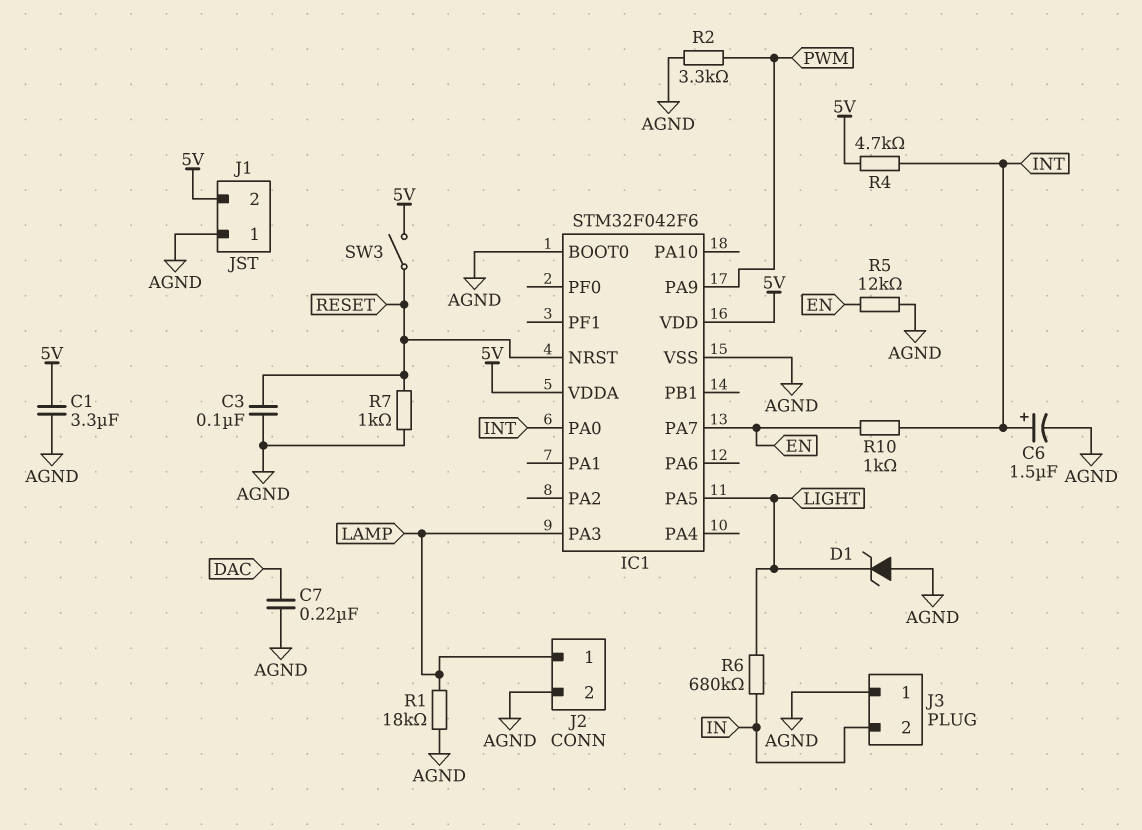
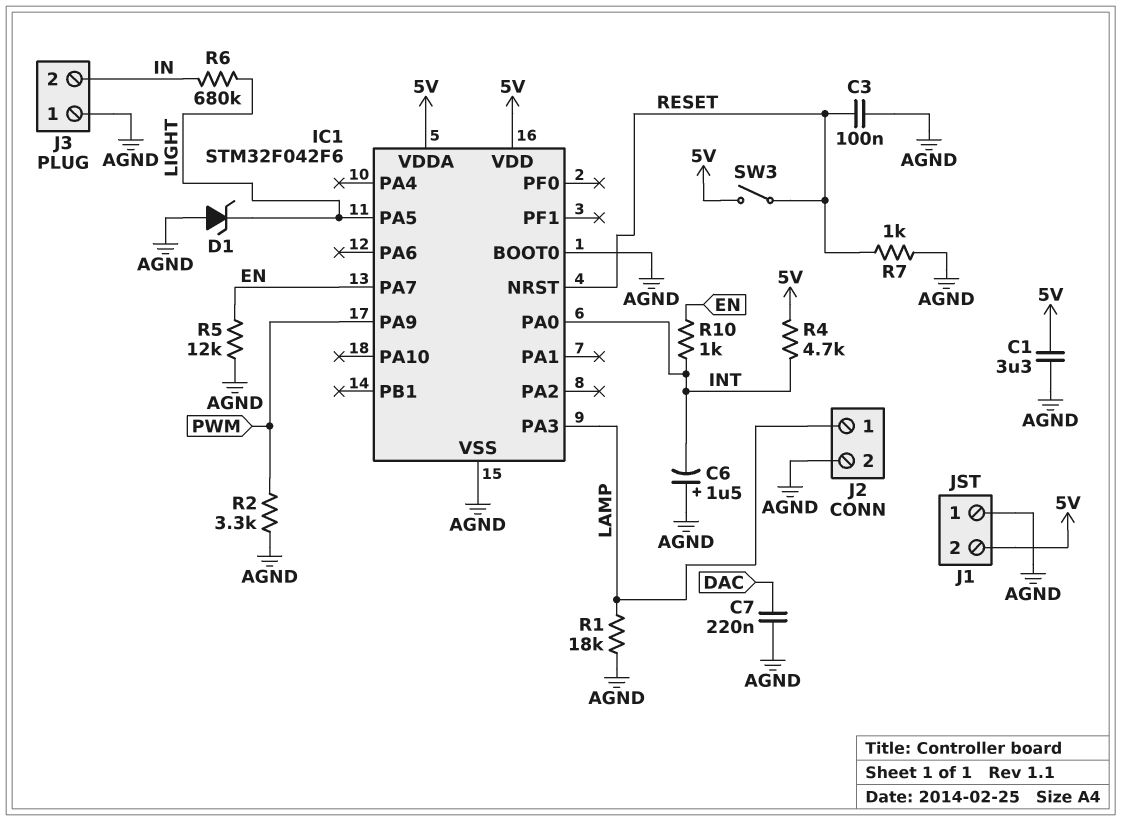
C6: 1.5uF (plus INT, minus AGND) -> 1.5uF (plus AGND, minus INT)

